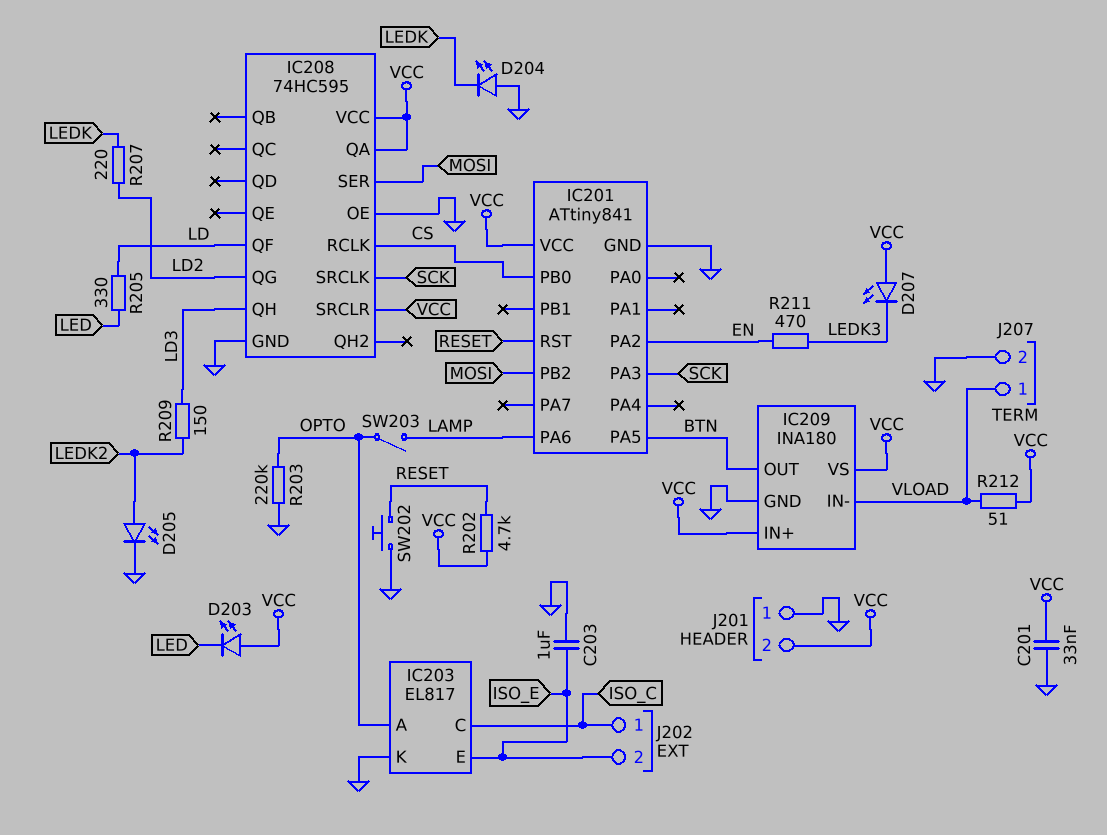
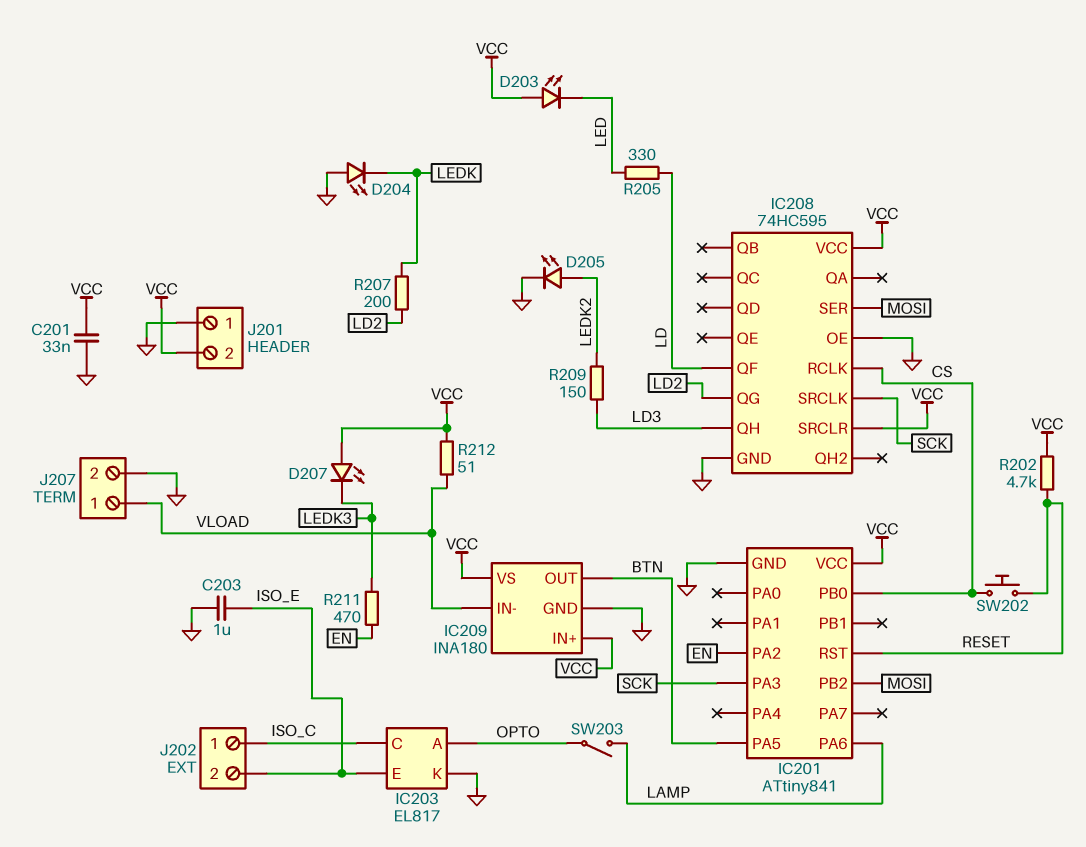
IC208 pin QA: VCC -> none
R203: 220k (GND, OPTO) -> none
R207: 220 (LD2, LEDK) -> 200 (LD2, LEDK)
SW202: button (GND, RESET) -> button (CS, RESET)

